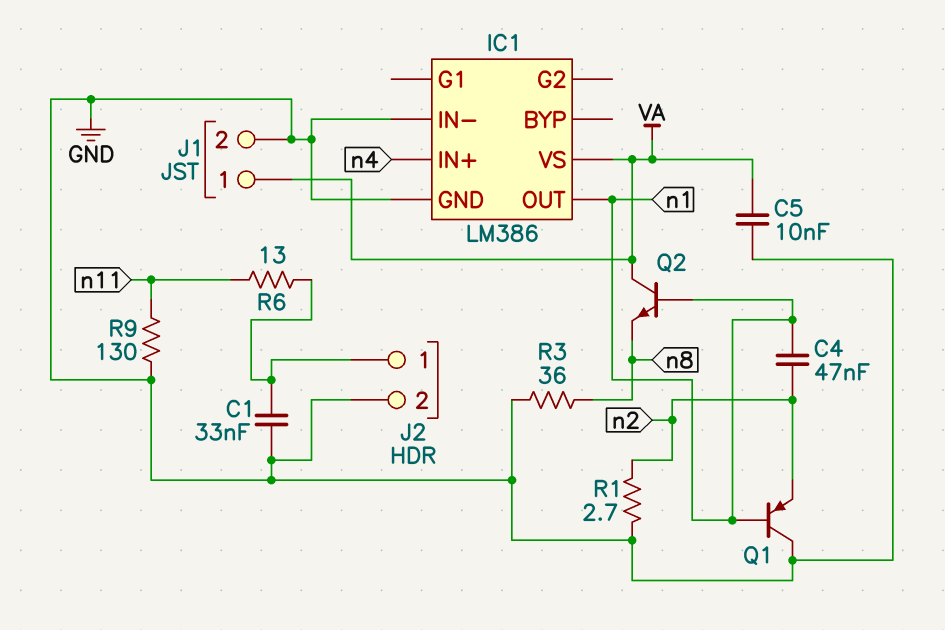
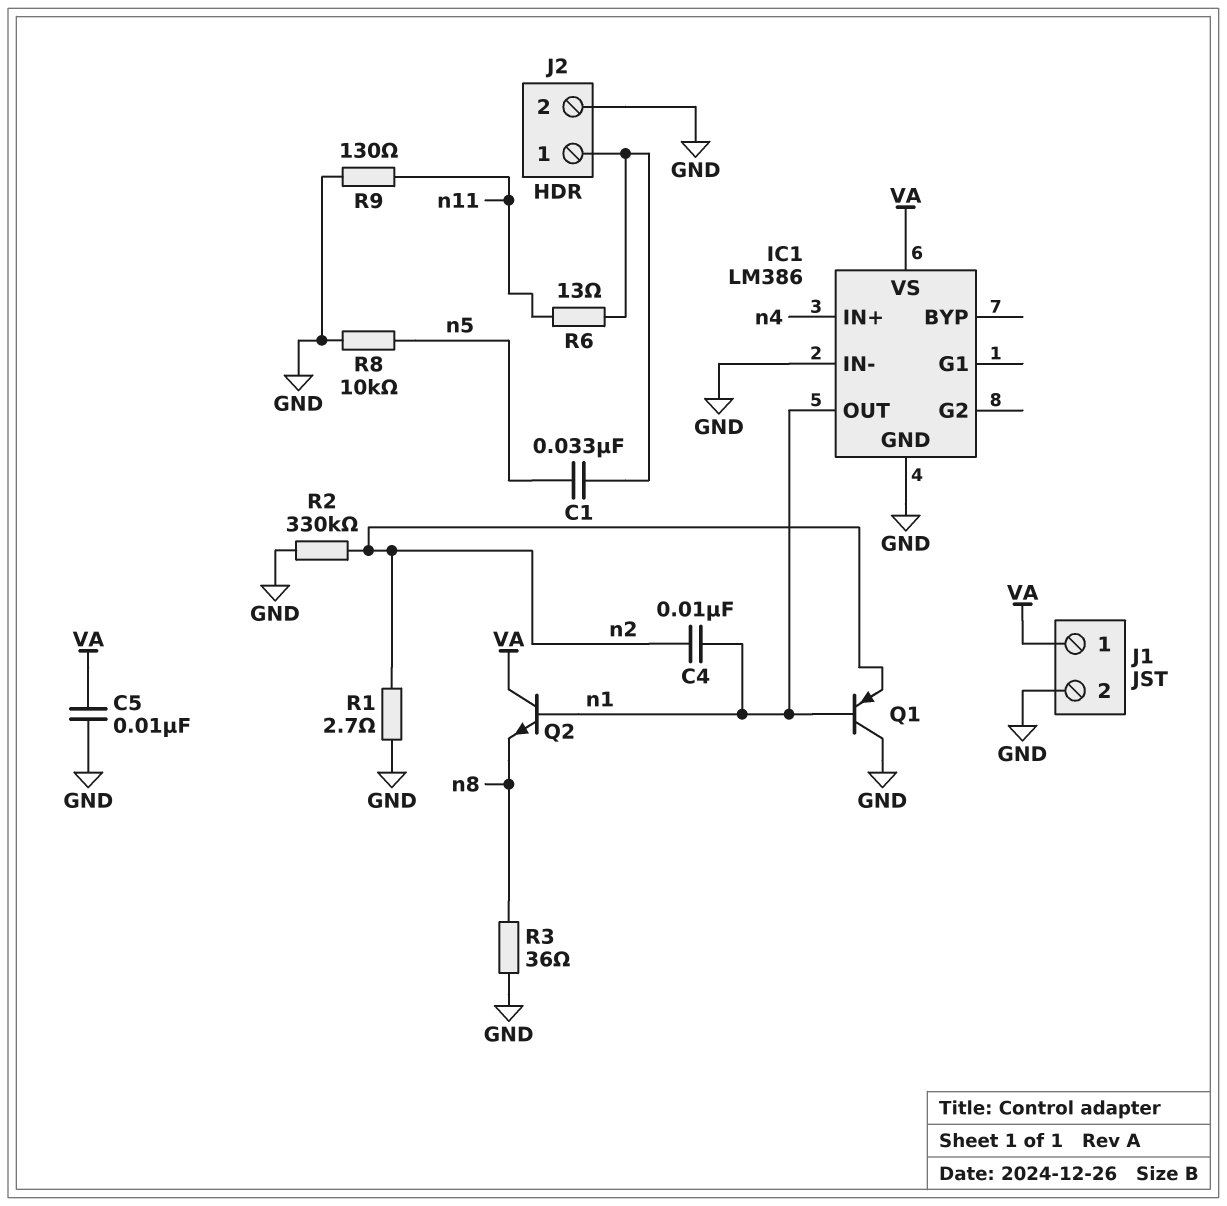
C1: 33nF (GND, J2/1) -> 33nF (J2/1, n5)
C4: 47nF (n1, n2) -> 10nF (n1, n2)
R2: none -> 330k (GND, n2)
R8: none -> 10k (GND, n5)

